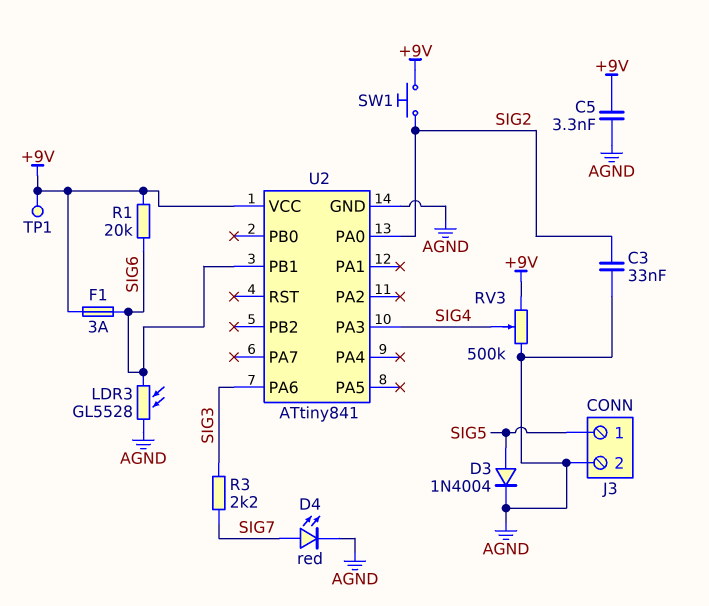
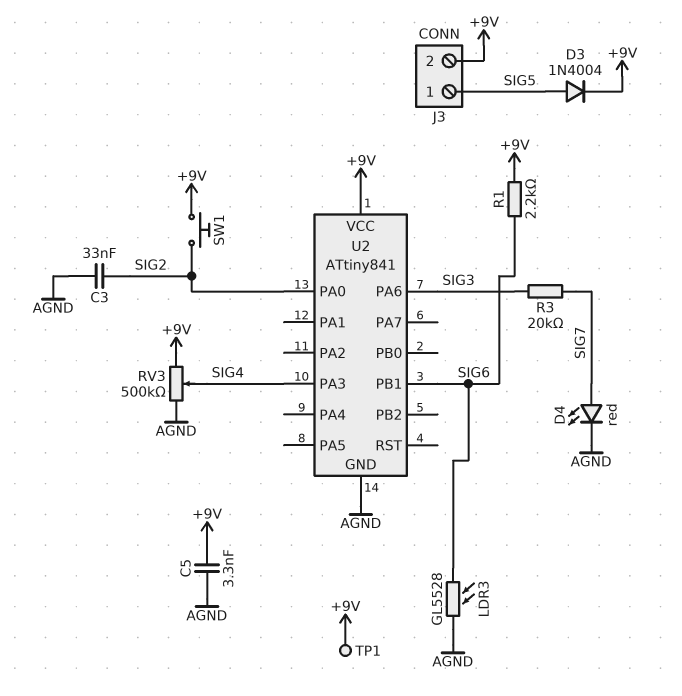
D3: diode 1N4004 (A SIG5, K AGND) -> diode 1N4004 (A SIG5, K +9V)
F1: 3A (+9V, SIG6) -> none
J3 pin 2: AGND -> +9V
R1: 20k (+9V, SIG6) -> 2.2k (+9V, SIG6)
R3: 2.2k (SIG3, SIG7) -> 20k (SIG3, SIG7)

